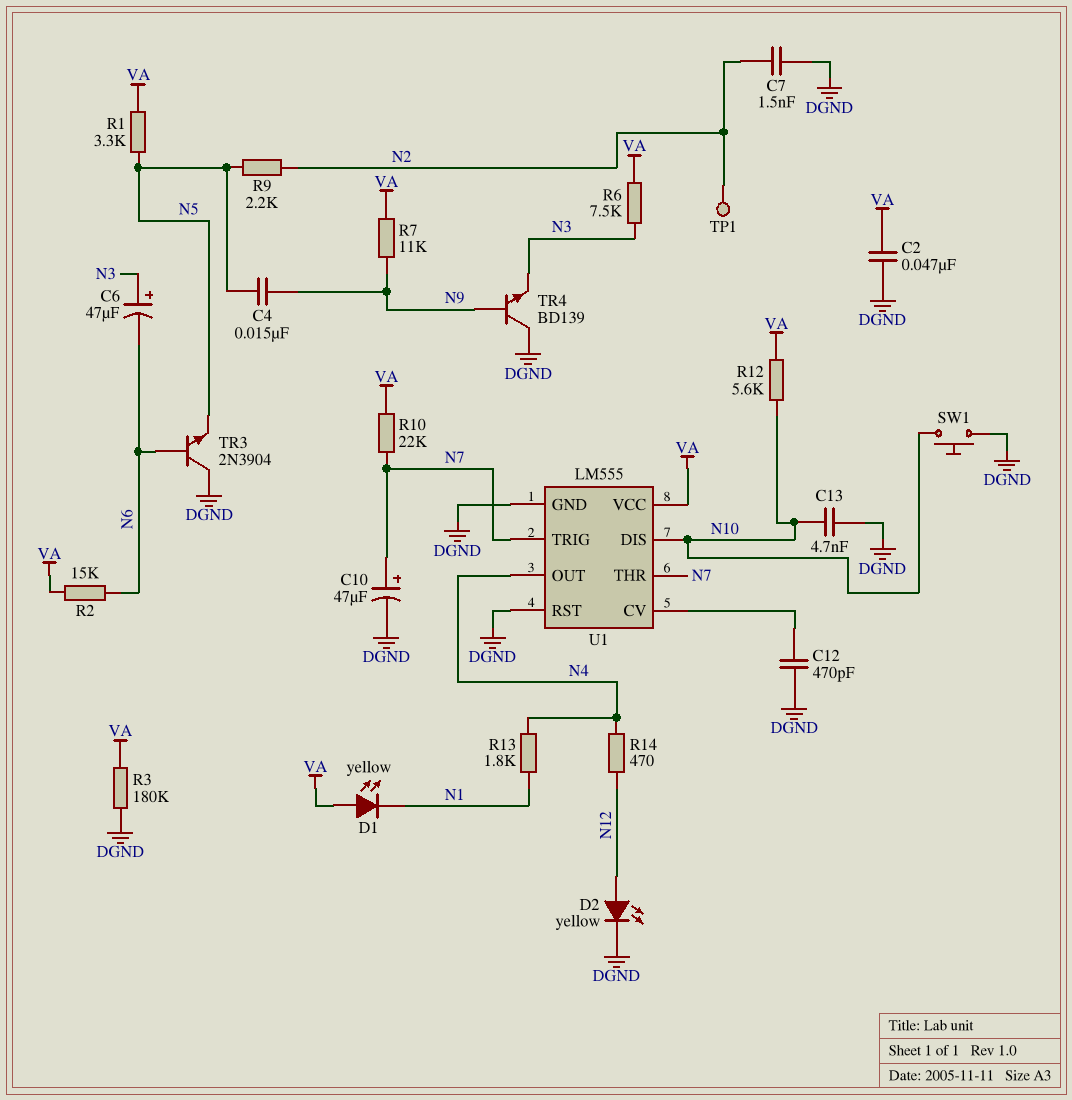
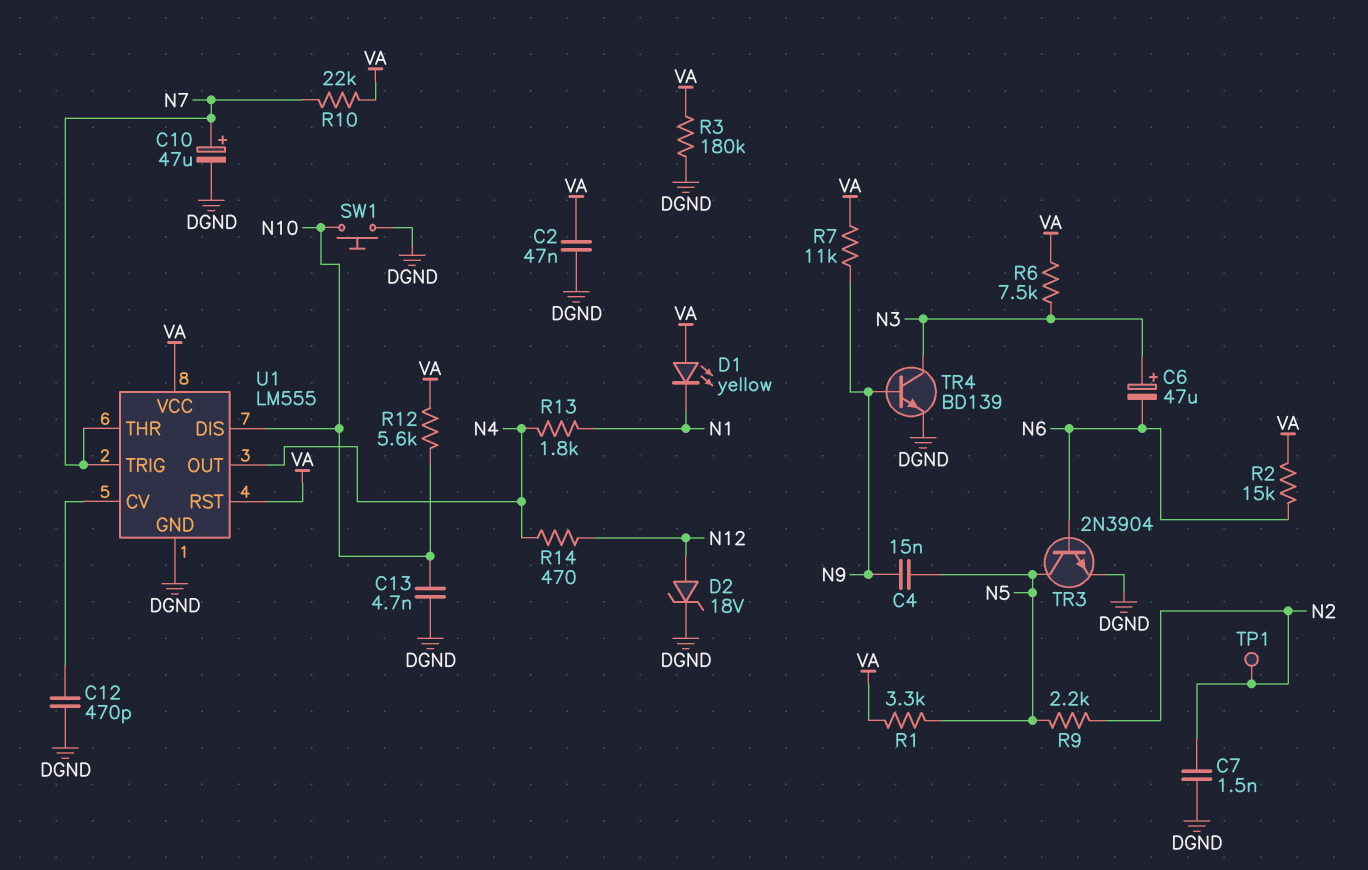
D2: LED yellow (A N12, K DGND) -> zener 18V (A N12, K DGND)
TR3: NPN 2N3904 (B N6, C DGND, E N5) -> NPN 2N3904 (B N6, C N5, E DGND)
TR4: NPN BD139 (B N9, C DGND, E N3) -> NPN BD139 (B N9, C N3, E DGND)
U1 pin RST: DGND -> VA

